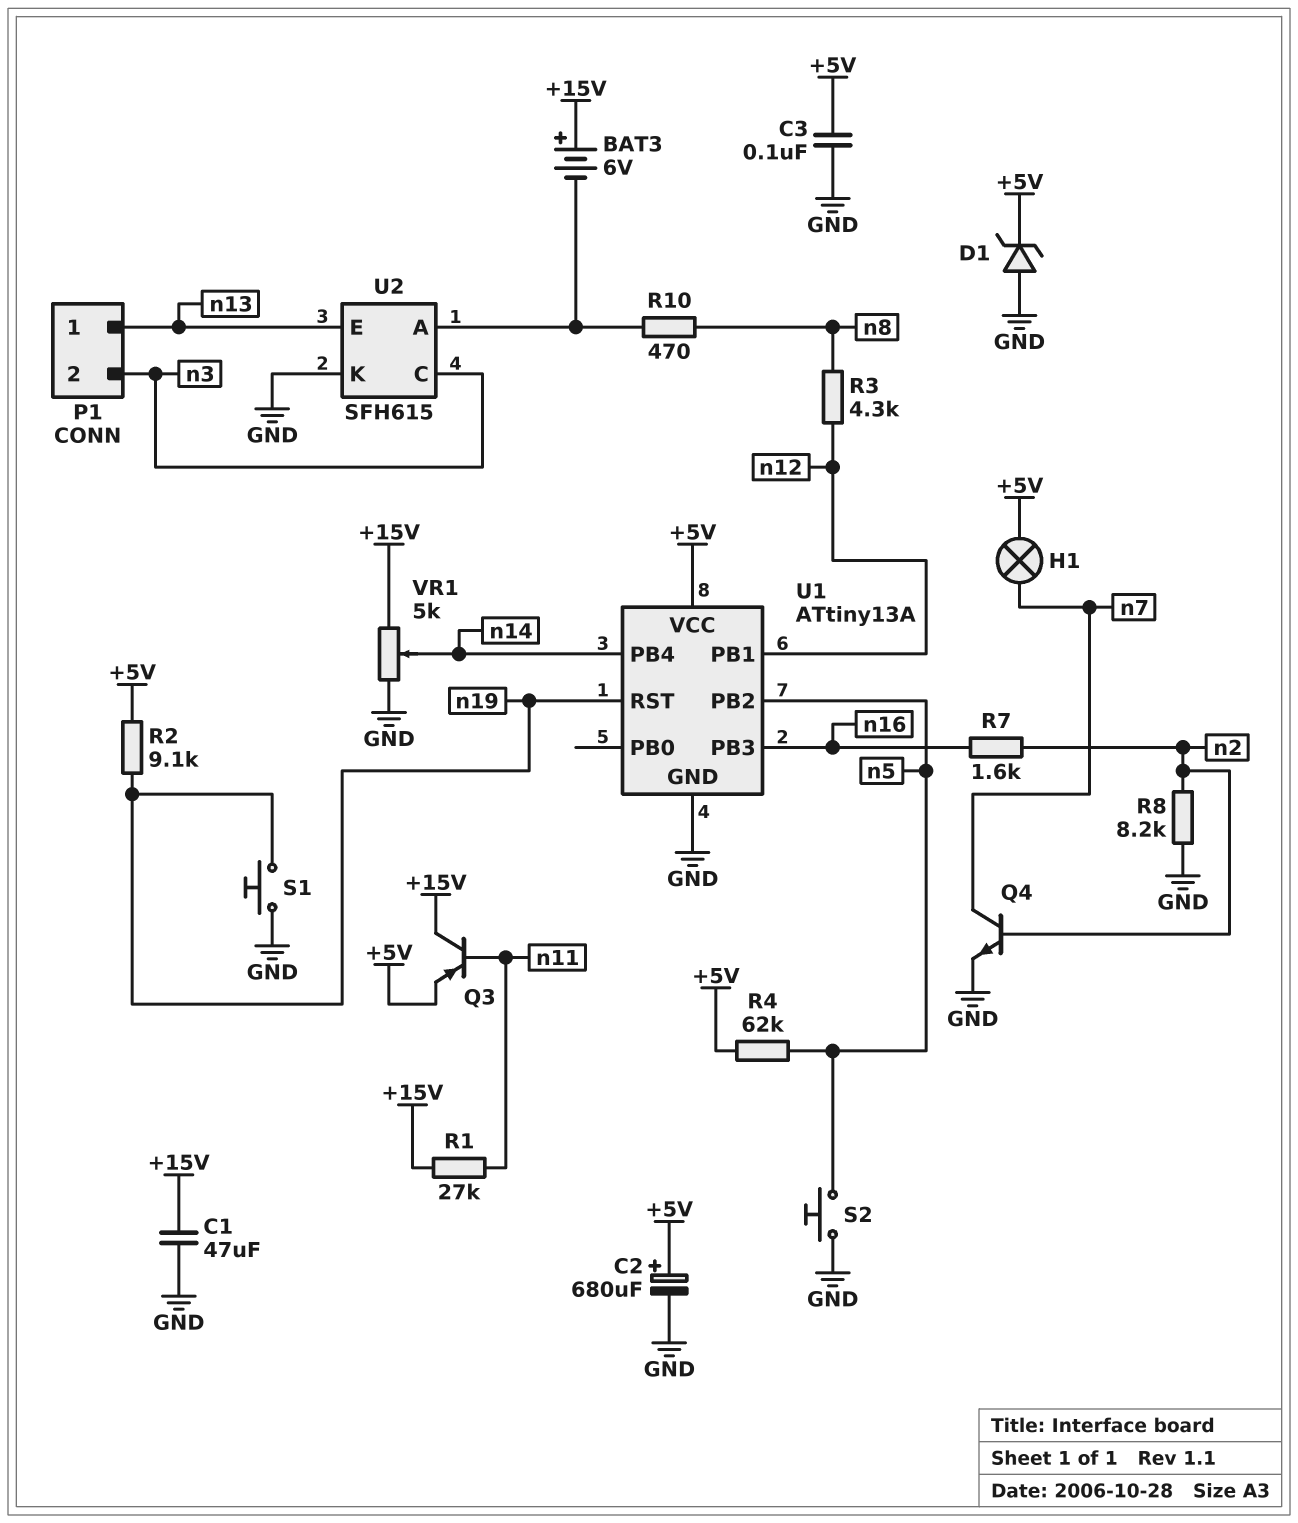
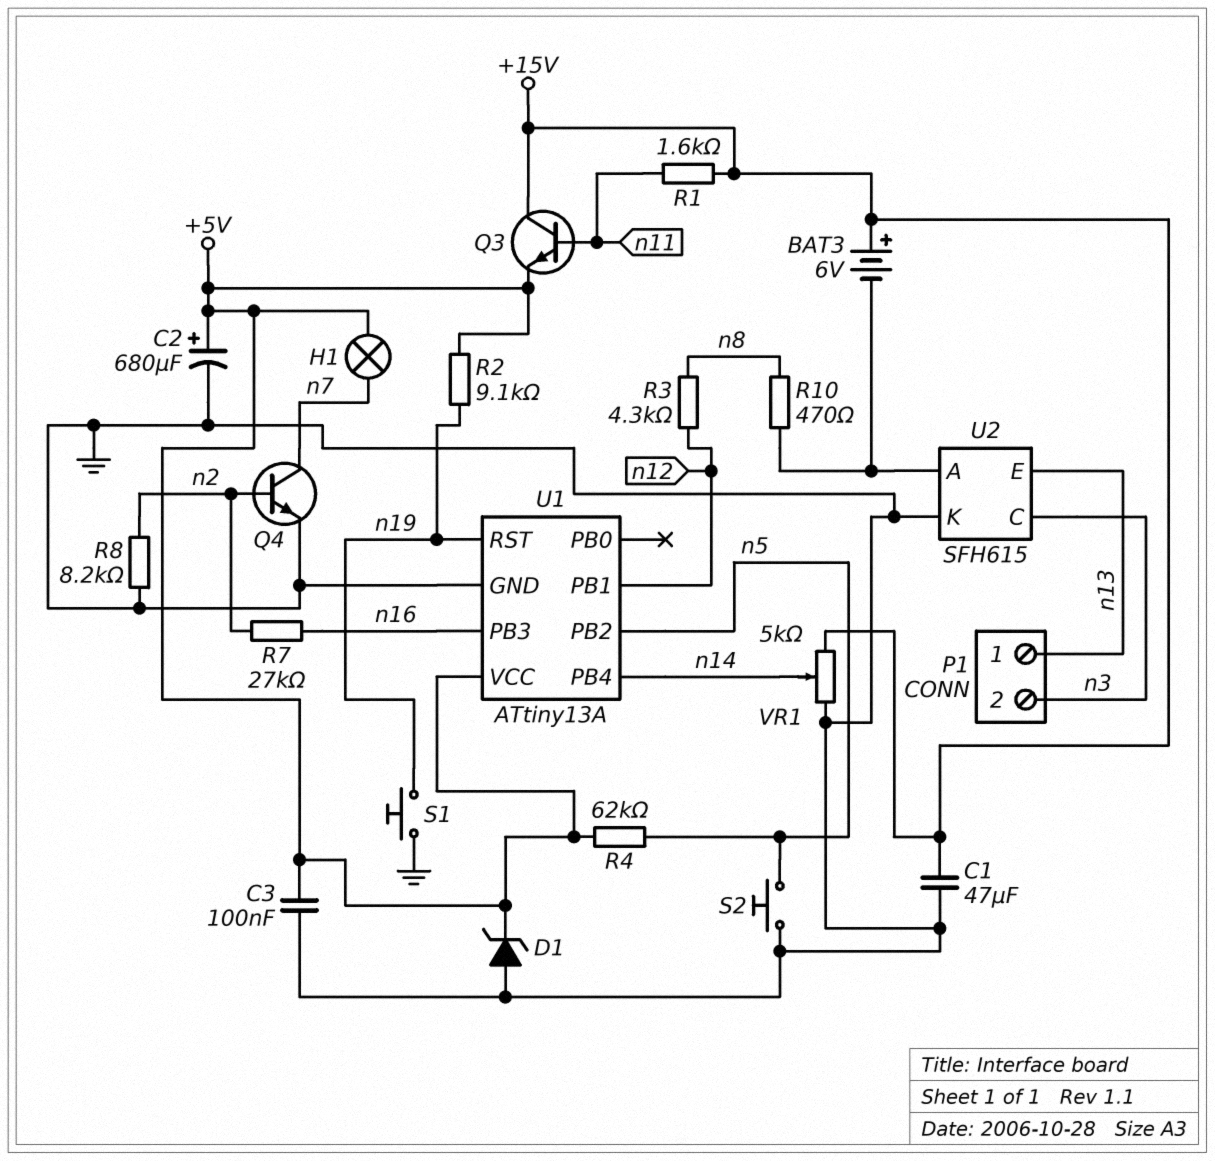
Q3: PNP (B n11, C +15V, E +5V) -> NPN (B n11, C +15V, E +5V)
R1: 27k (+15V, n11) -> 1.6k (+15V, n11)
R7: 1.6k (n2, n16) -> 27k (n2, n16)

